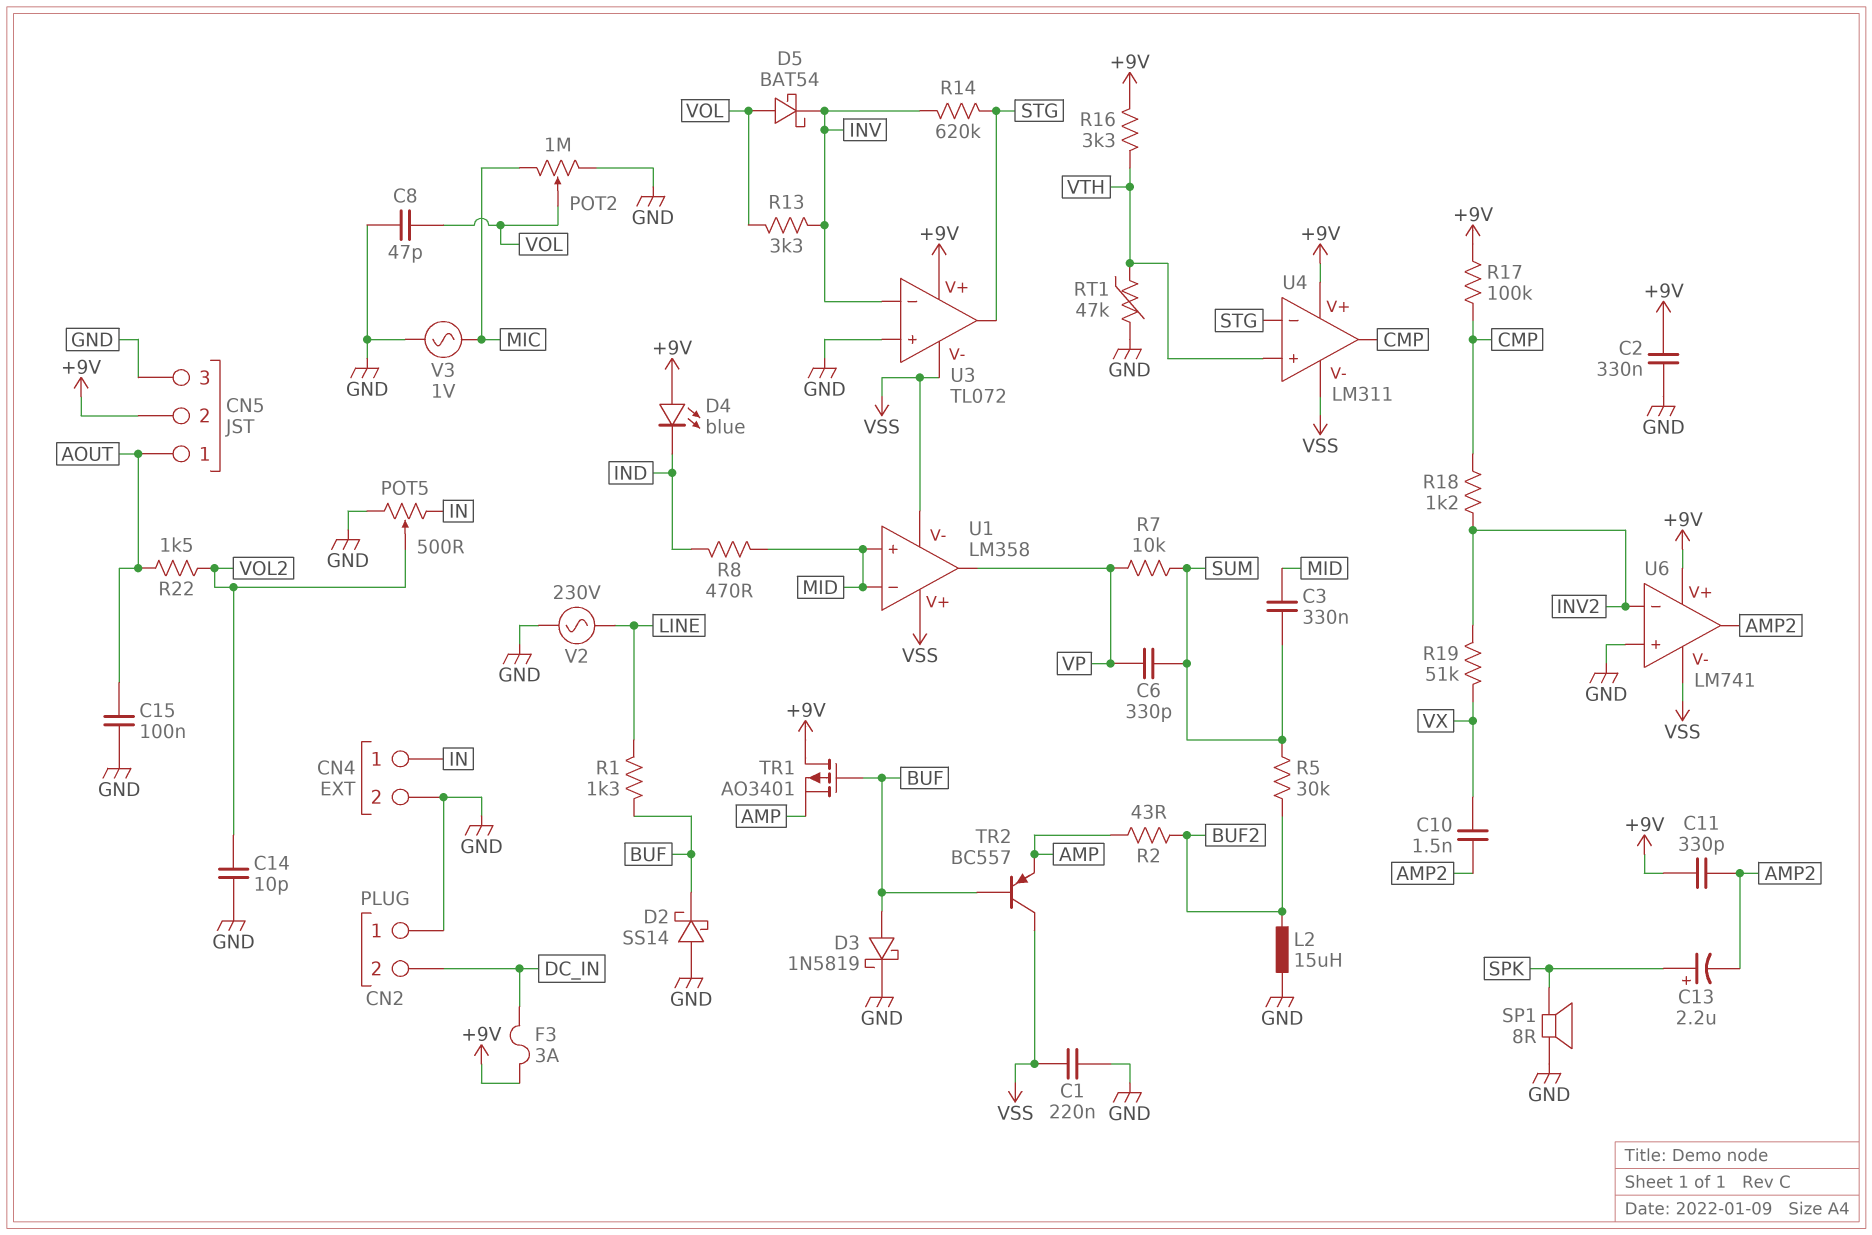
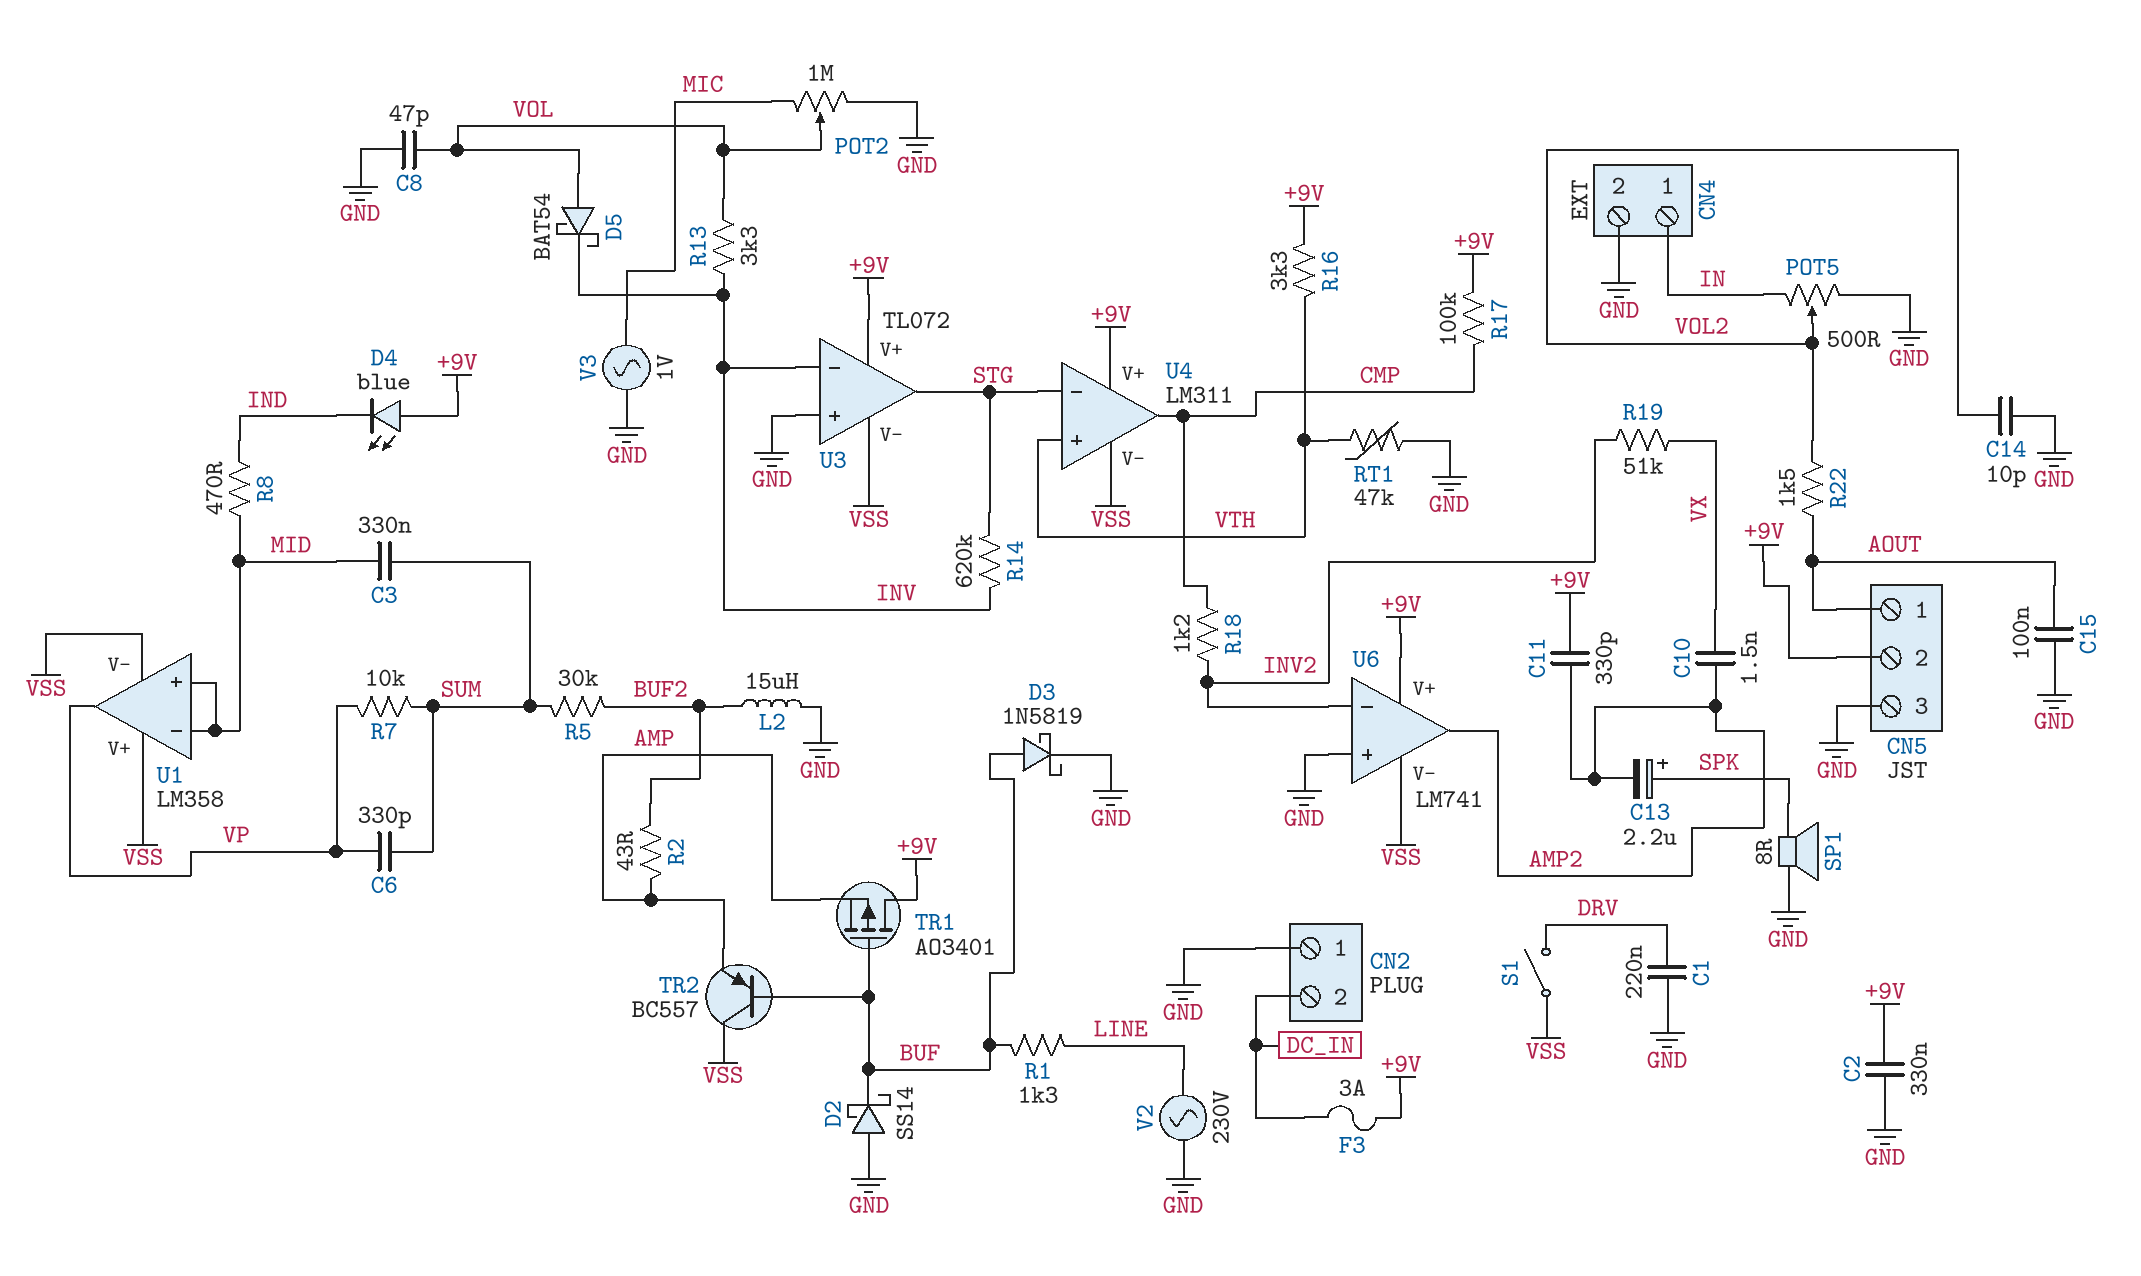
C1: 220nF (GND, VSS) -> 220nF (DRV, GND)
S1: none -> switch (DRV, VSS)

